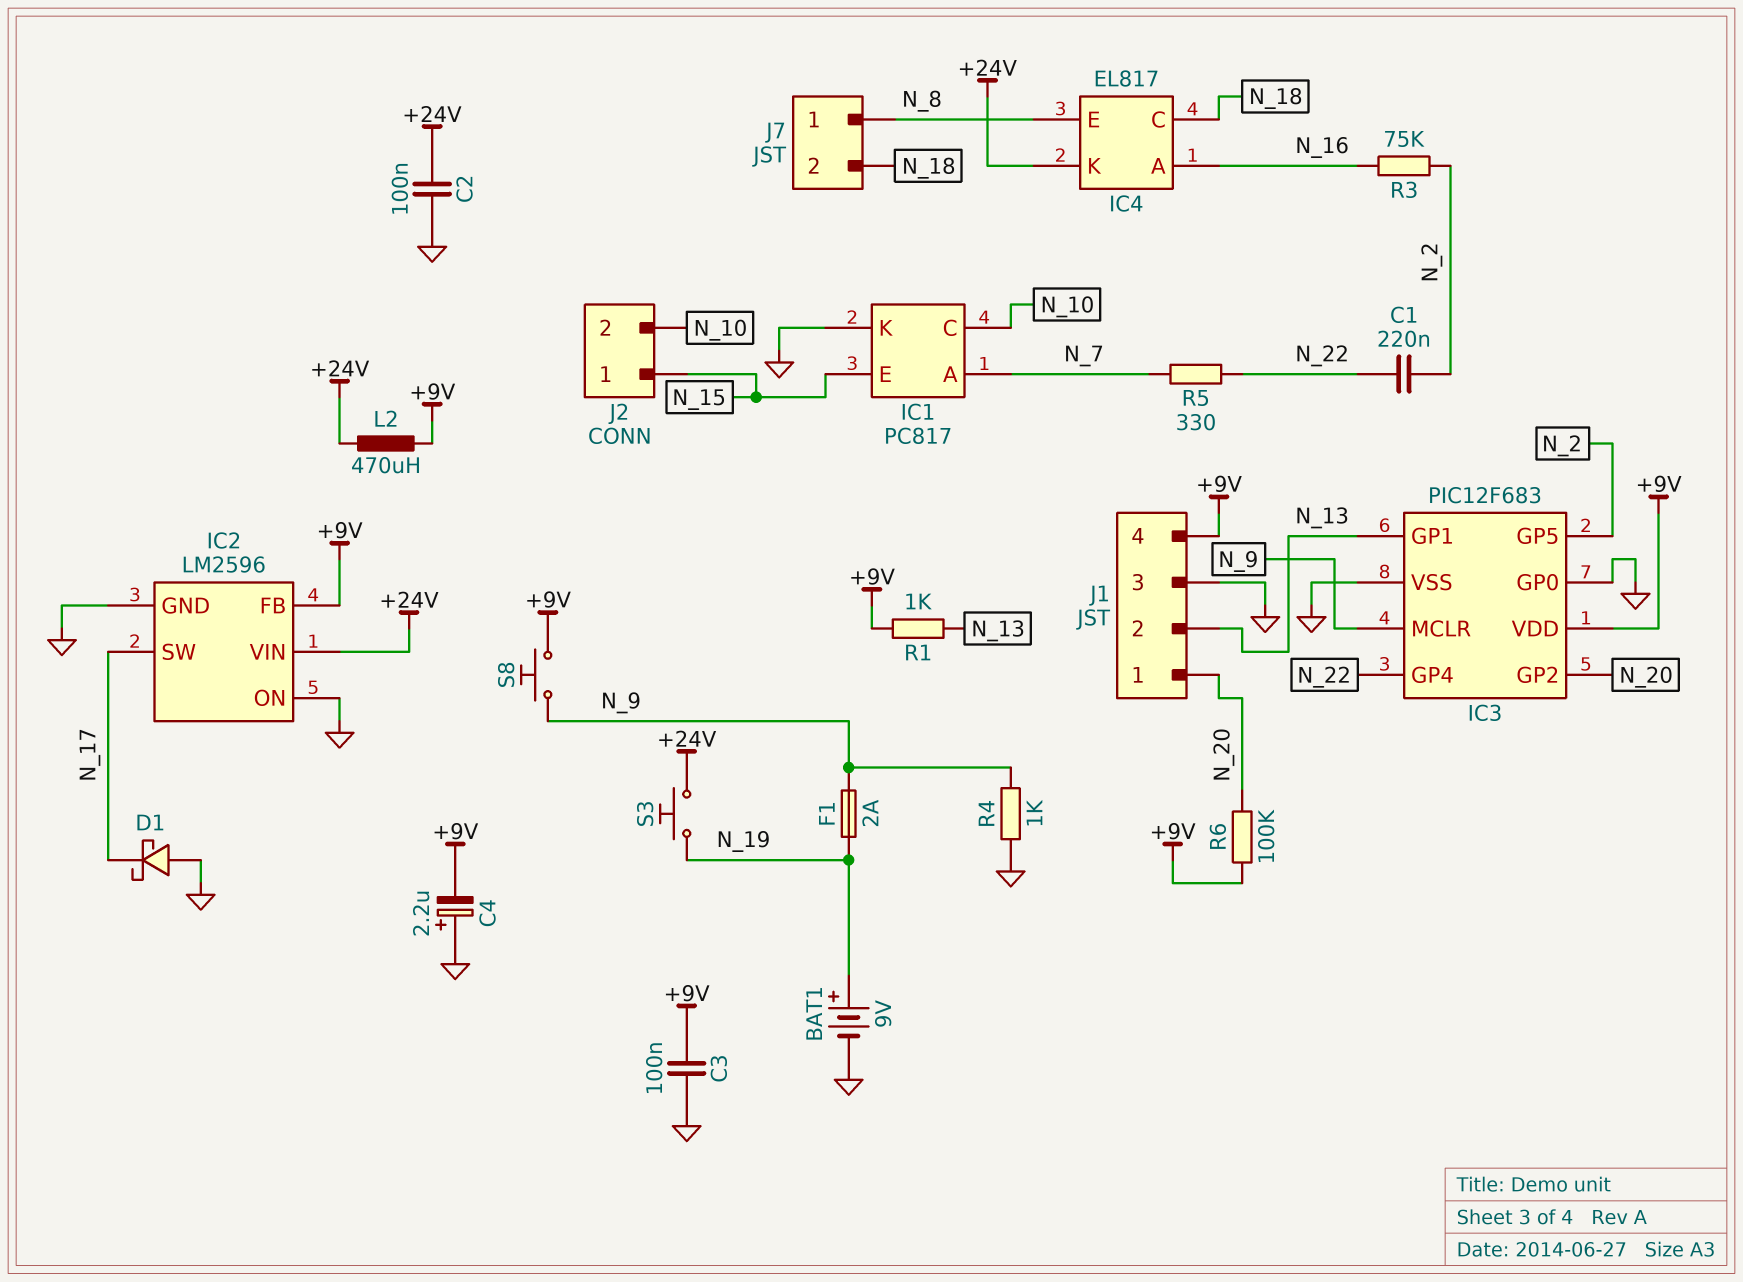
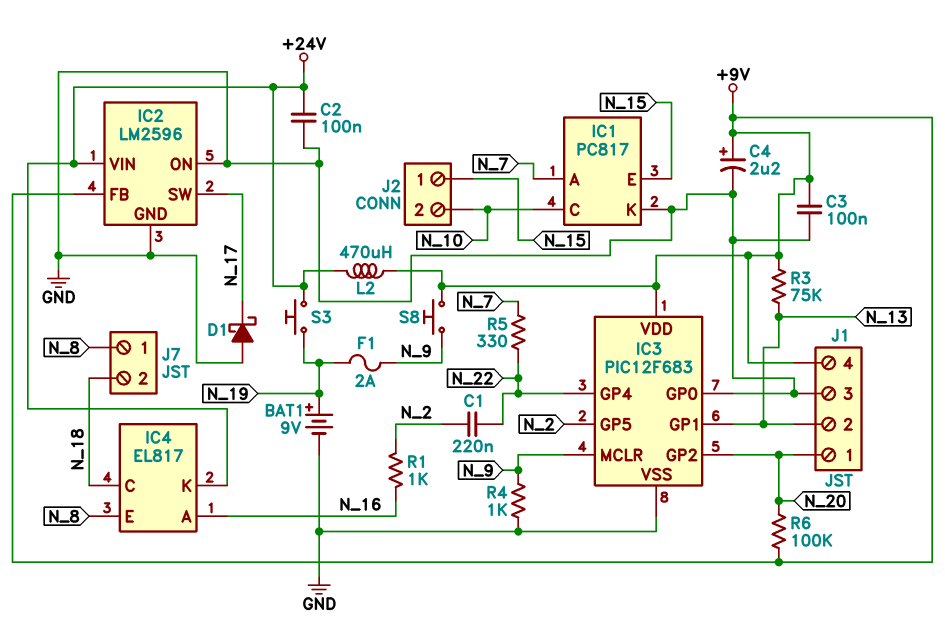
C4: 2.2uF (plus GND, minus +9V) -> 2.2uF (plus +9V, minus GND)
R1: 1k (+9V, N_13) -> 1k (N_2, N_16)
R3: 75k (N_2, N_16) -> 75k (+9V, N_13)

